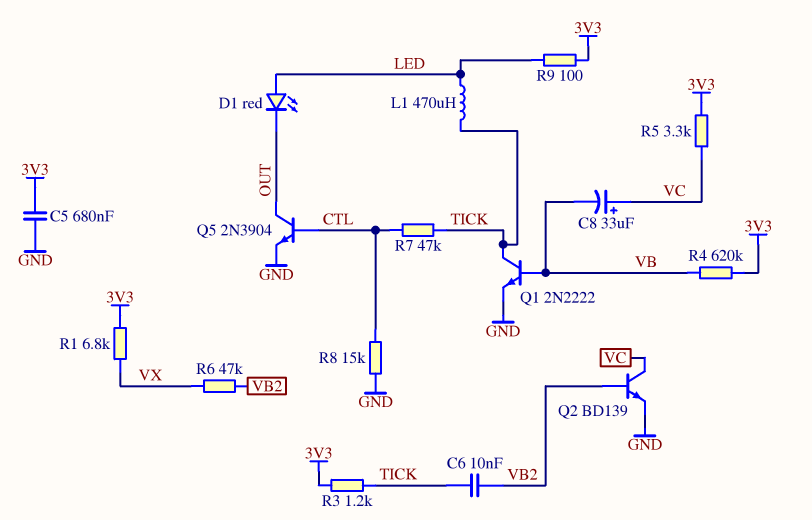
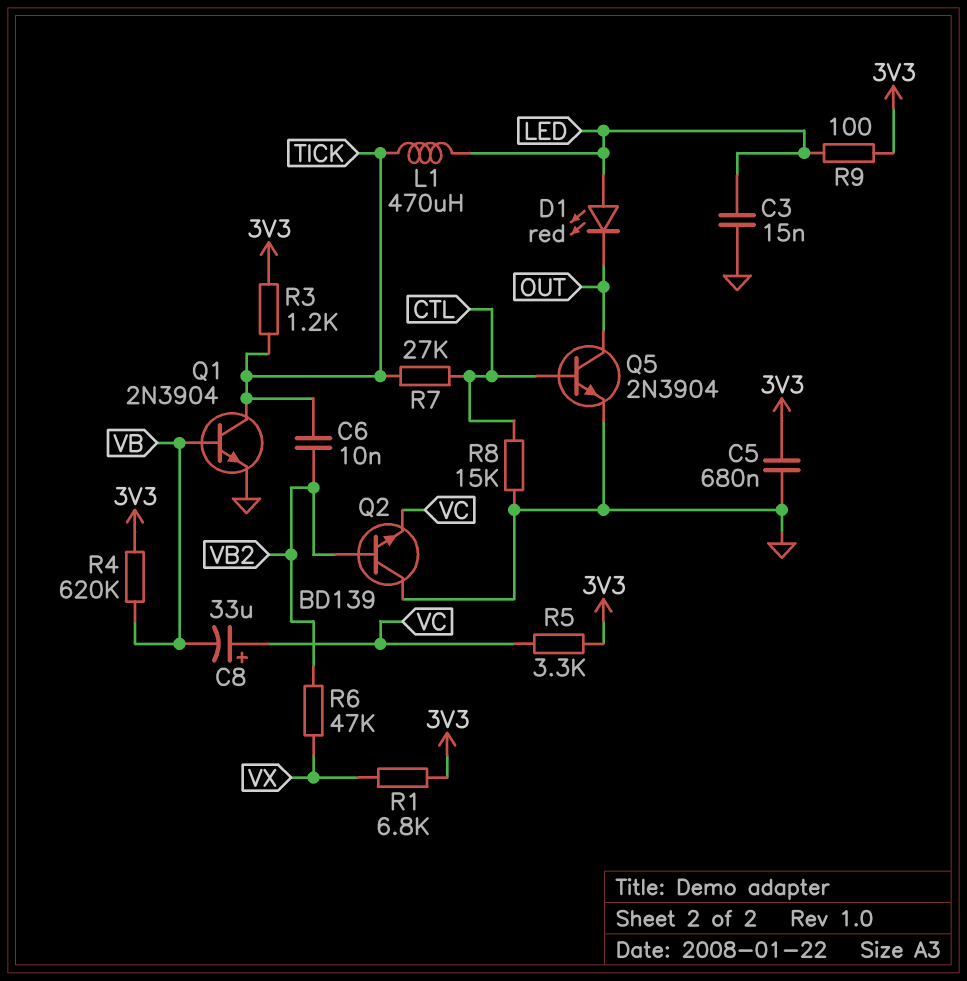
C3: none -> 15nF (GND, LED)
Q1: NPN 2N2222 (B VB, C TICK, E GND) -> NPN 2N3904 (B VB, C TICK, E GND)
Q2: NPN BD139 (B VB2, C VC, E GND) -> NPN BD139 (B VB2, C GND, E VC)
R7: 47k (CTL, TICK) -> 27k (CTL, TICK)

